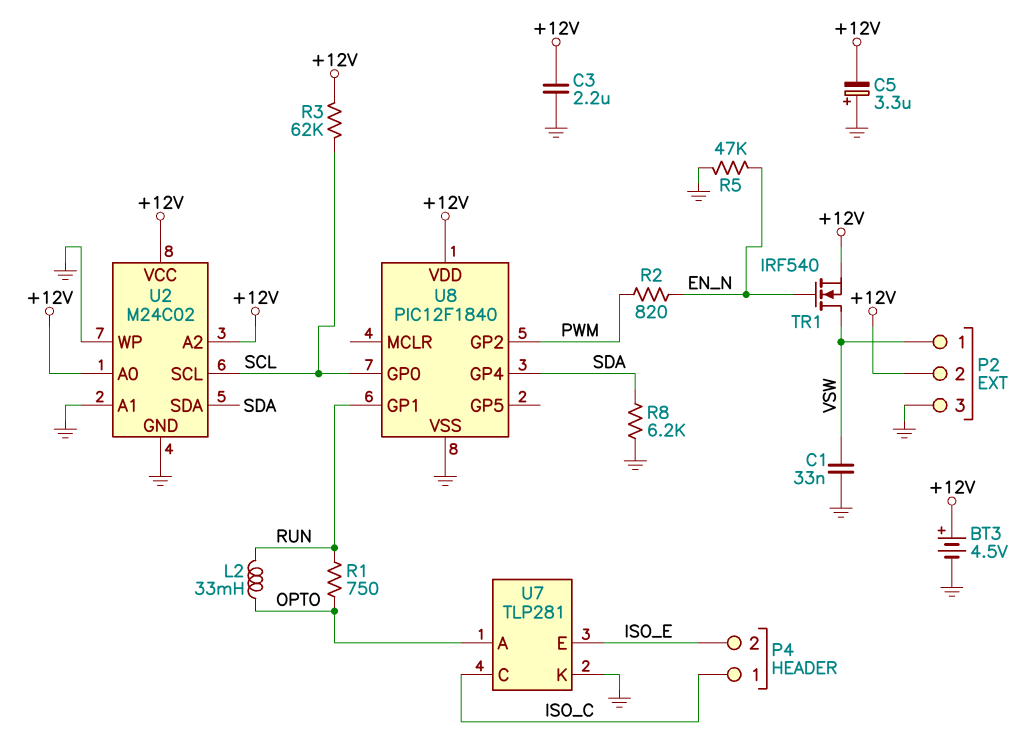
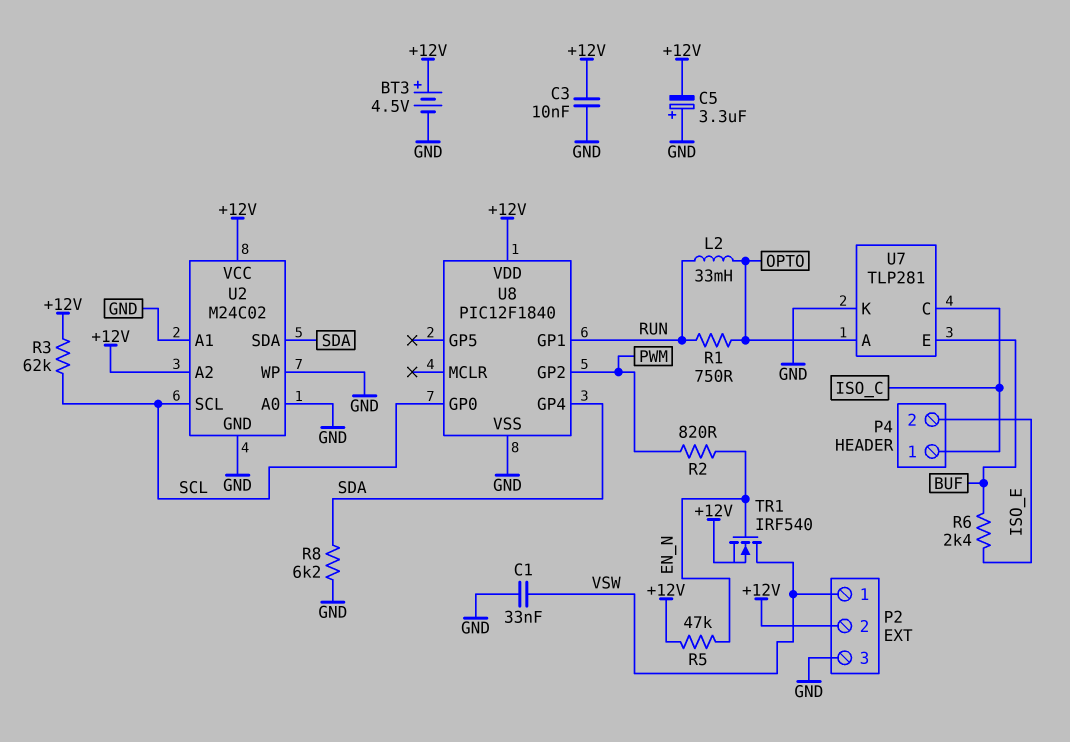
C3: 2.2uF (+12V, GND) -> 10nF (+12V, GND)
R5: 47k (EN_N, GND) -> 47k (+12V, EN_N)
R6: none -> 2.4k (BUF, ISO_E)
U2 pin A0: +12V -> GND
U7 pin E: ISO_E -> BUF

